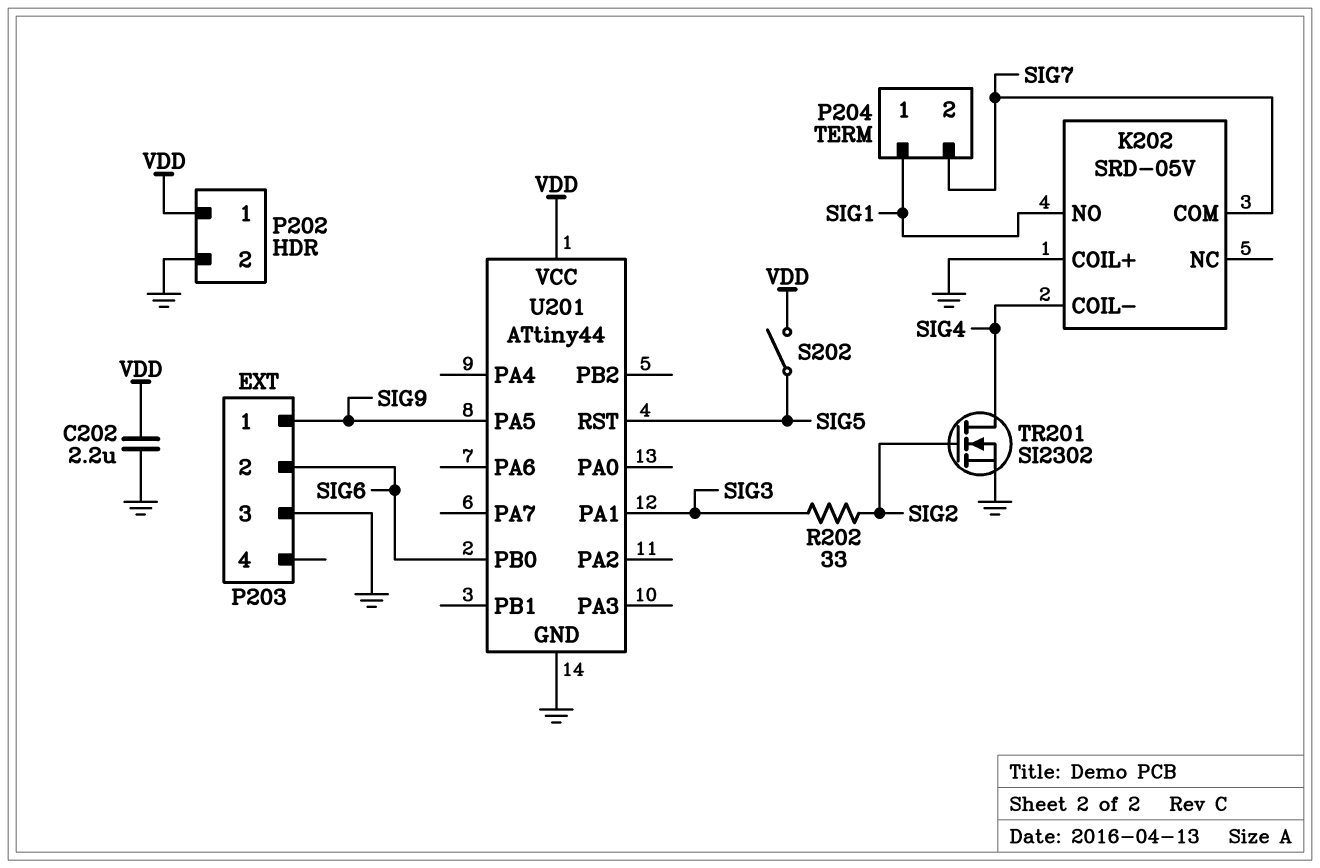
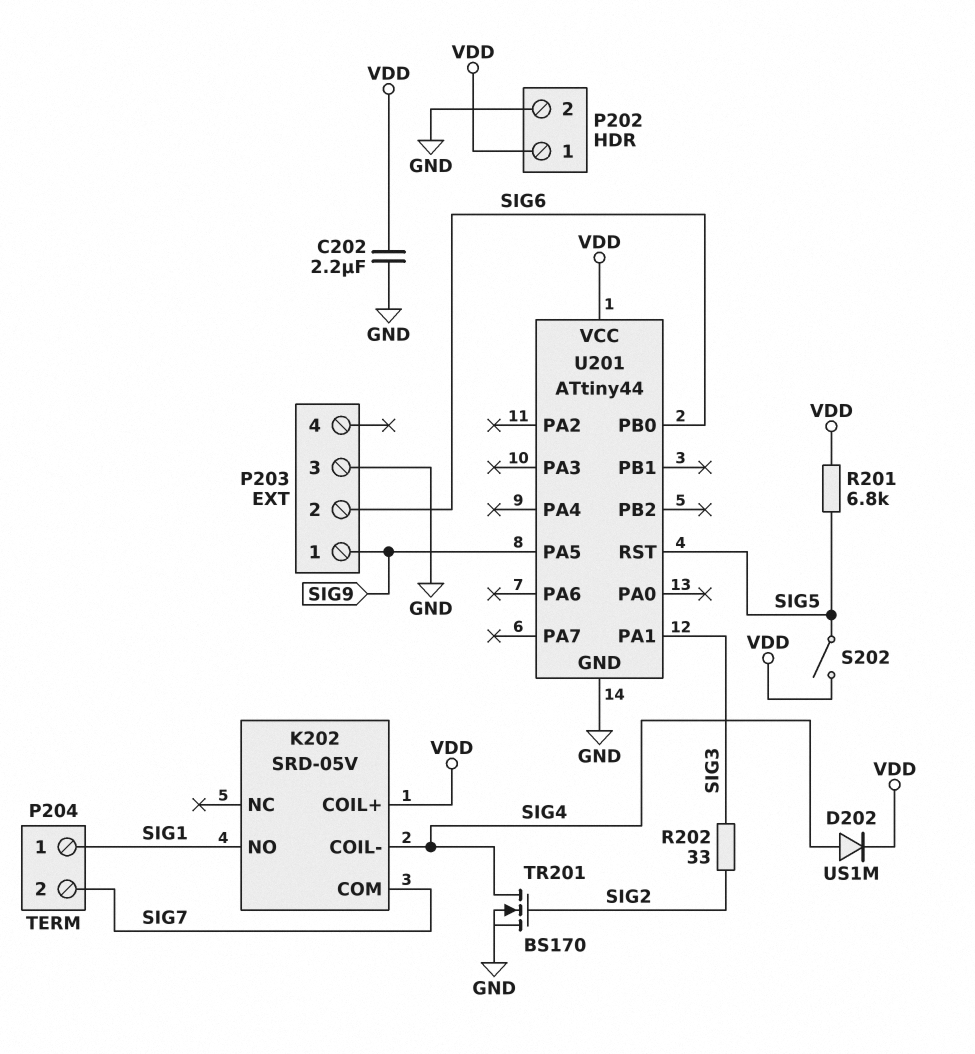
D202: none -> diode US1M (A SIG4, K VDD)
K202 pin COIL+: GND -> VDD
R201: none -> 6.8k (SIG5, VDD)
TR201: NMOS SI2302 (G SIG2, D SIG4, S GND) -> NMOS BS170 (G SIG2, D SIG4, S GND)

